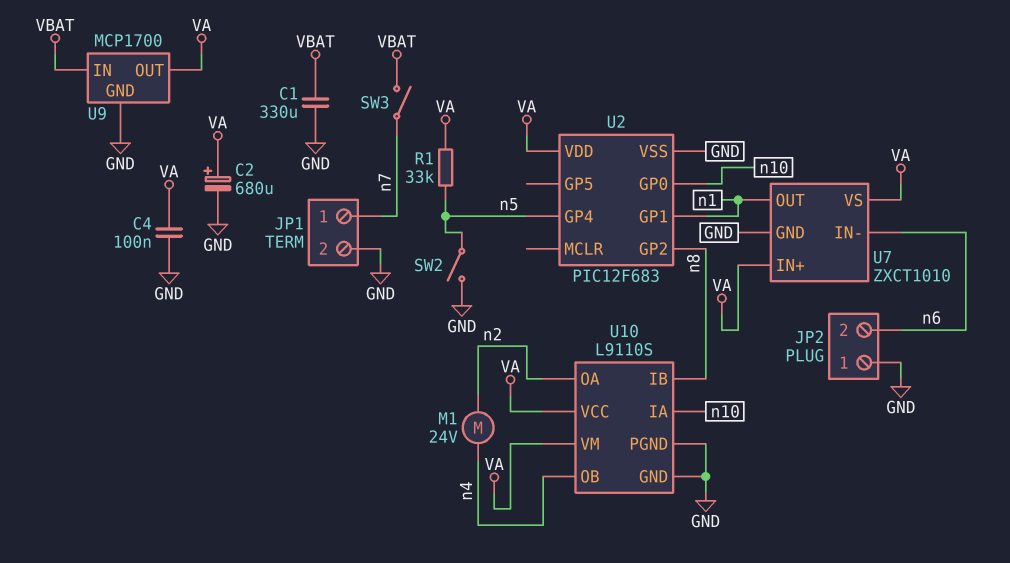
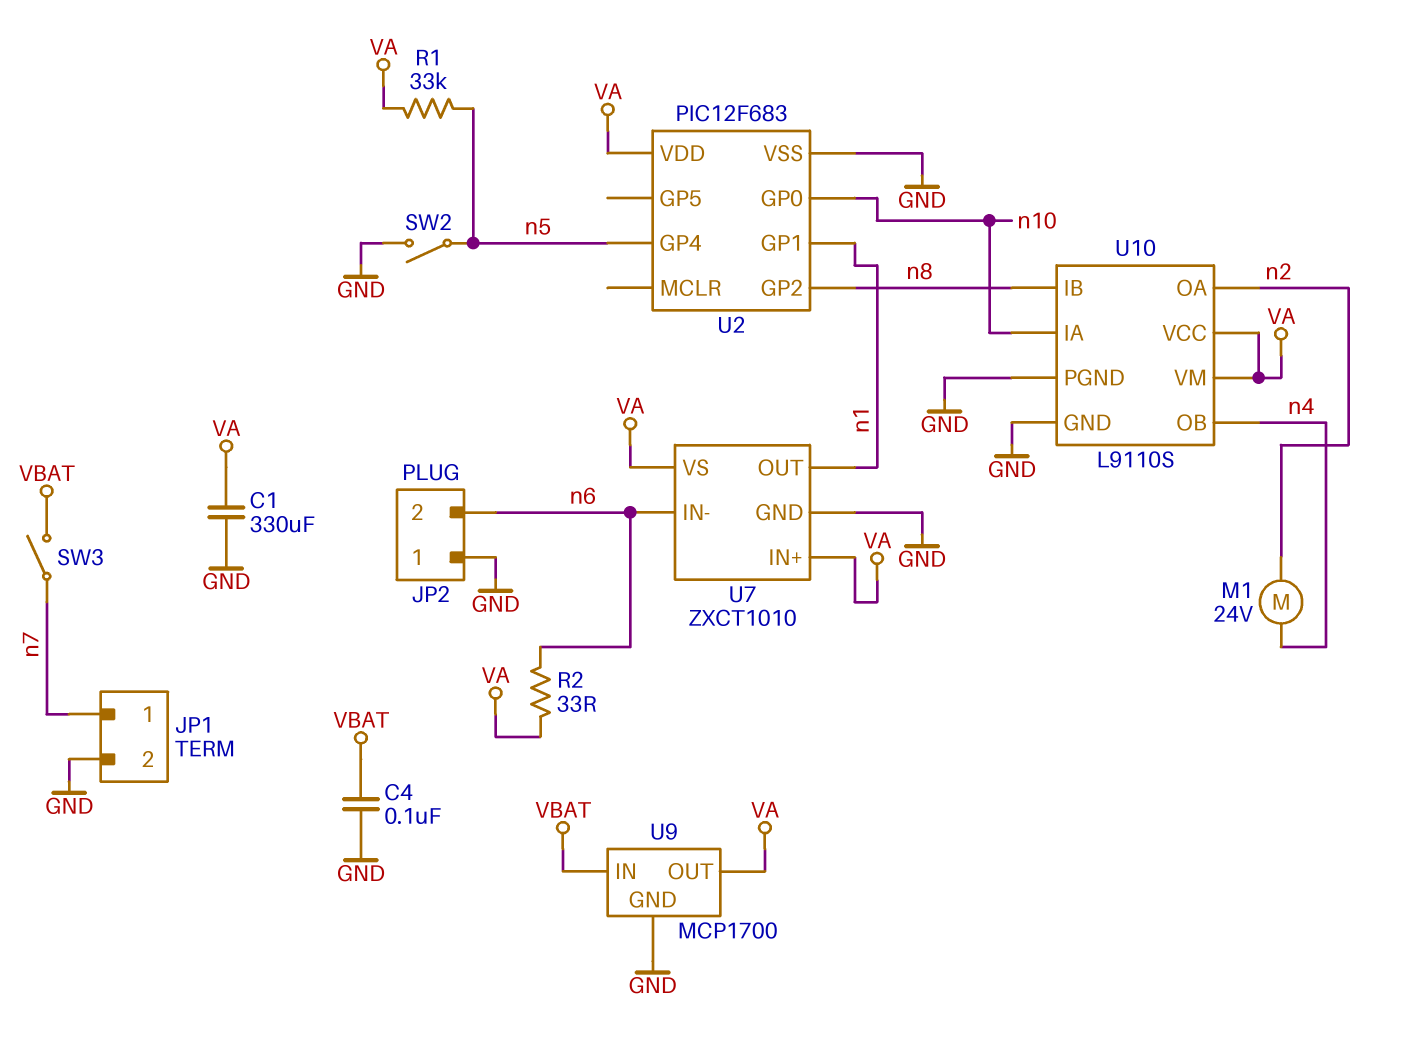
C1: 330uF (GND, VBAT) -> 330uF (GND, VA)
C2: 680uF (plus VA, minus GND) -> none
C4: 100nF (GND, VA) -> 100nF (GND, VBAT)
R2: none -> 33 (VA, n6)

